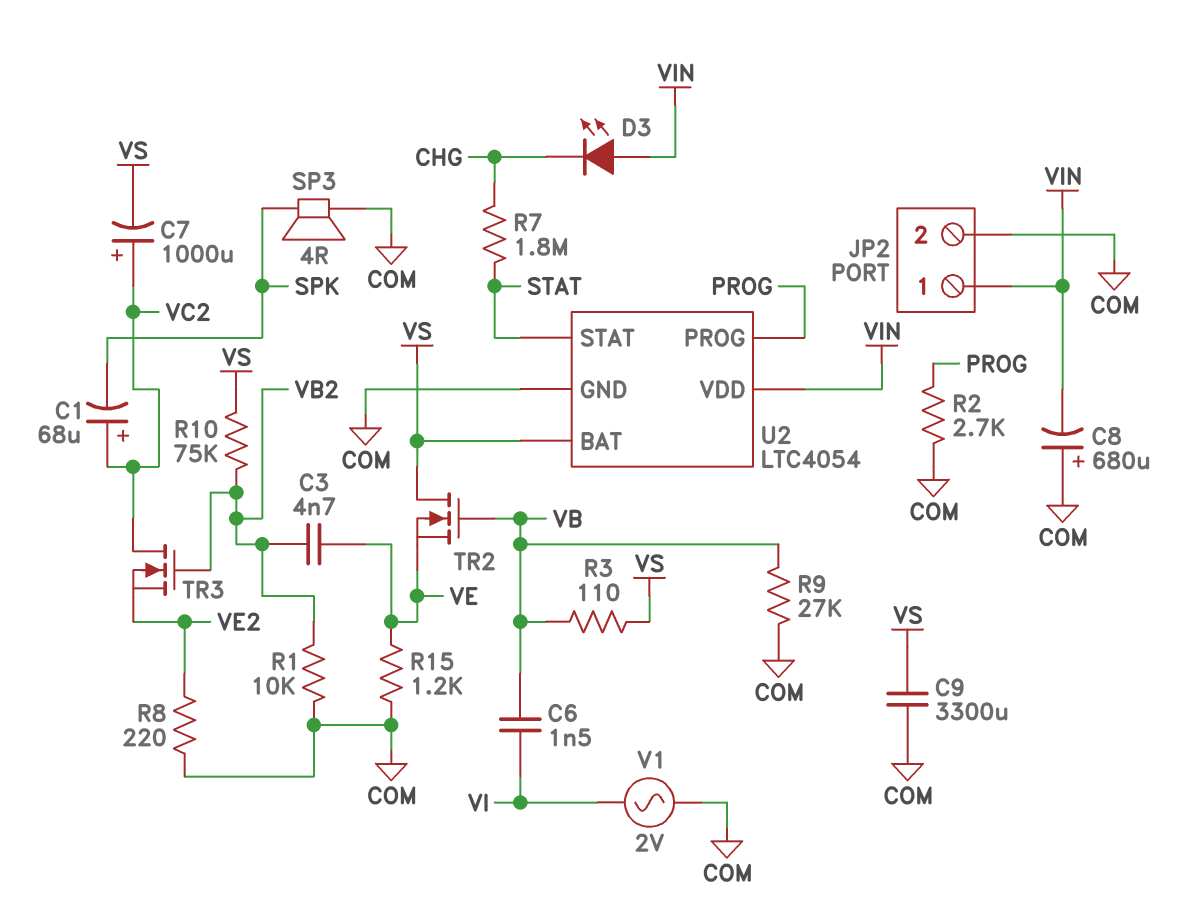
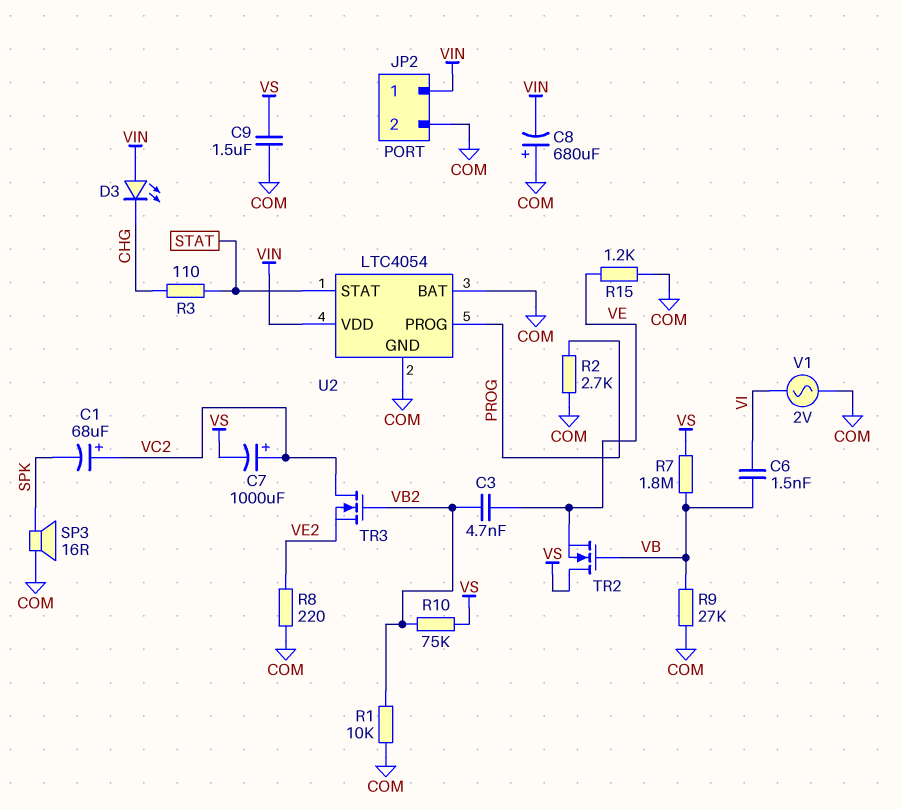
C9: 3300uF (COM, VS) -> 1.5uF (COM, VS)
R3: 110 (VB, VS) -> 110 (CHG, STAT)
R7: 1.8M (CHG, STAT) -> 1.8M (VB, VS)
SP3: speaker 4R (COM, SPK) -> speaker 16R (COM, SPK)
U2 pin BAT: VS -> COM

